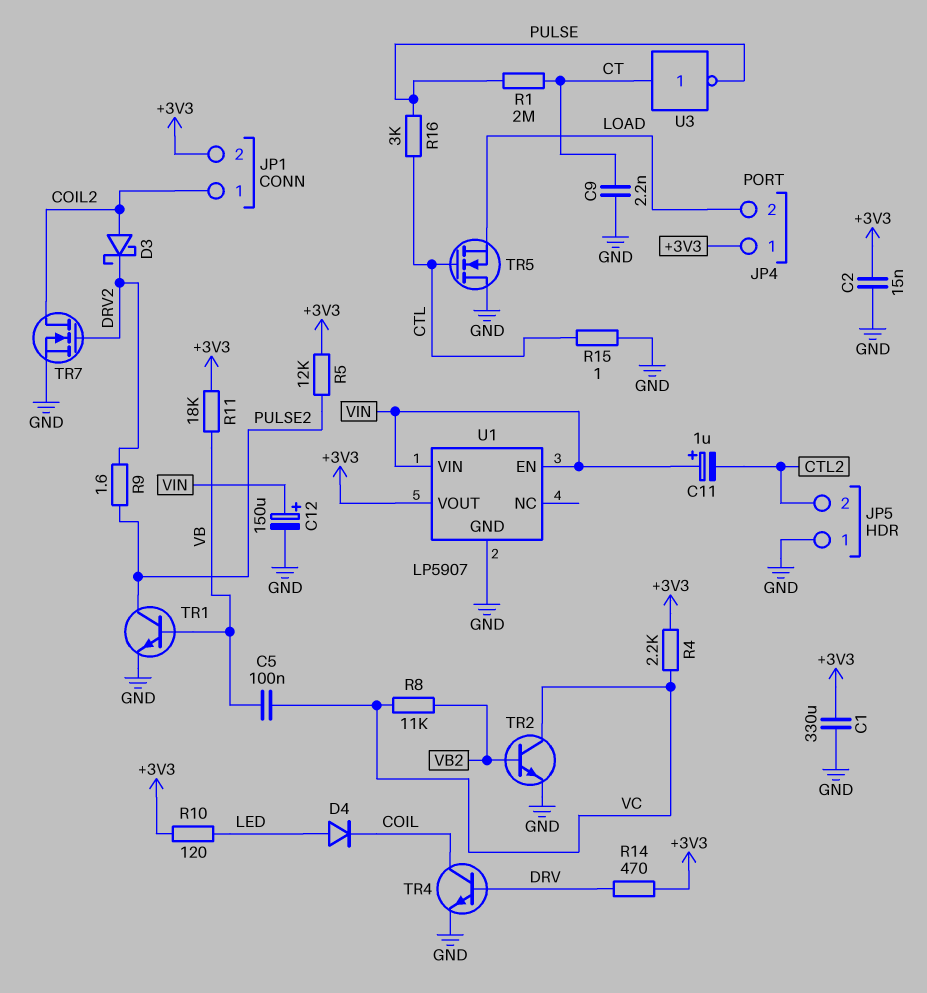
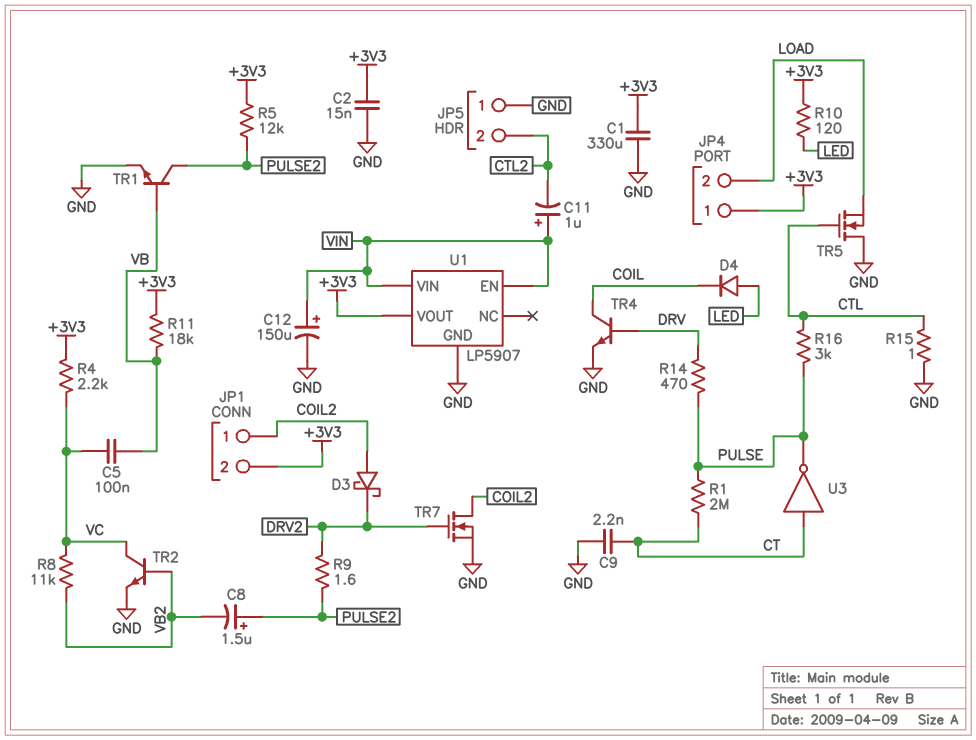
C8: none -> 1.5uF (plus PULSE2, minus VB2)
R14: 470 (+3V3, DRV) -> 470 (DRV, PULSE)

